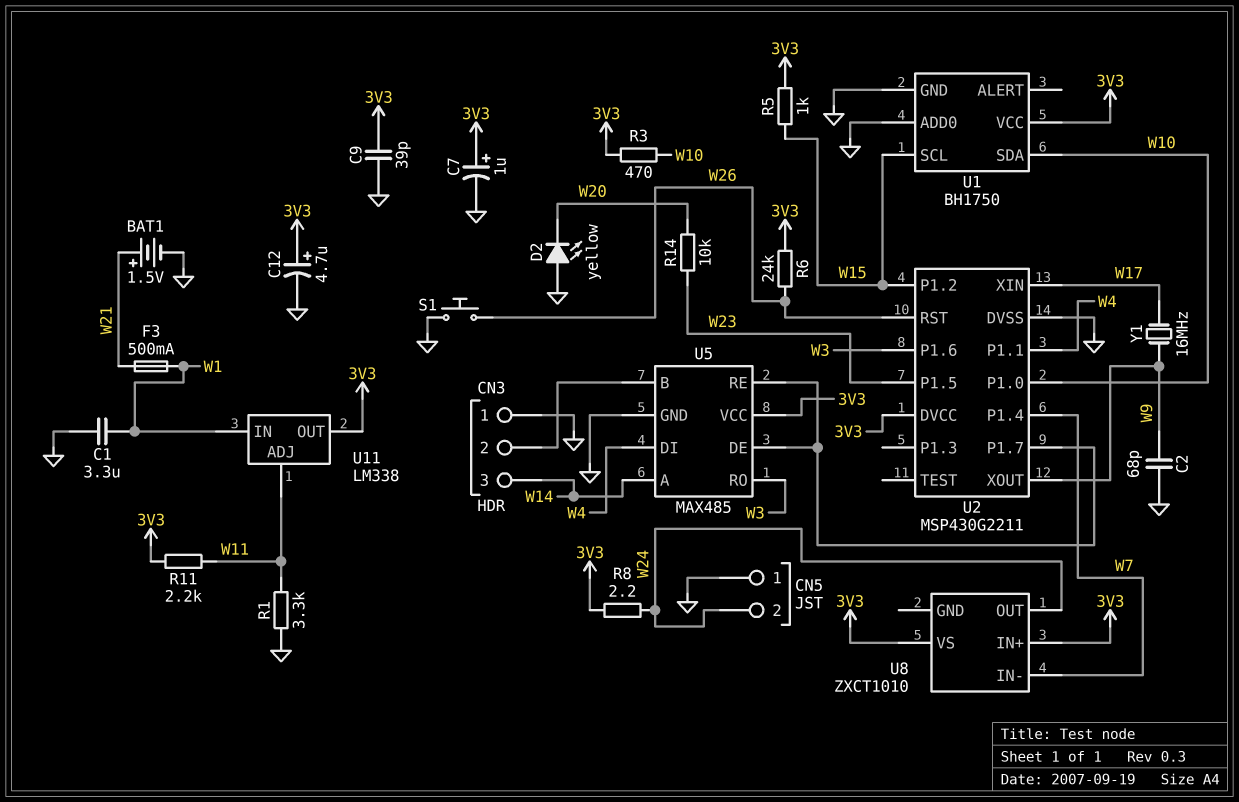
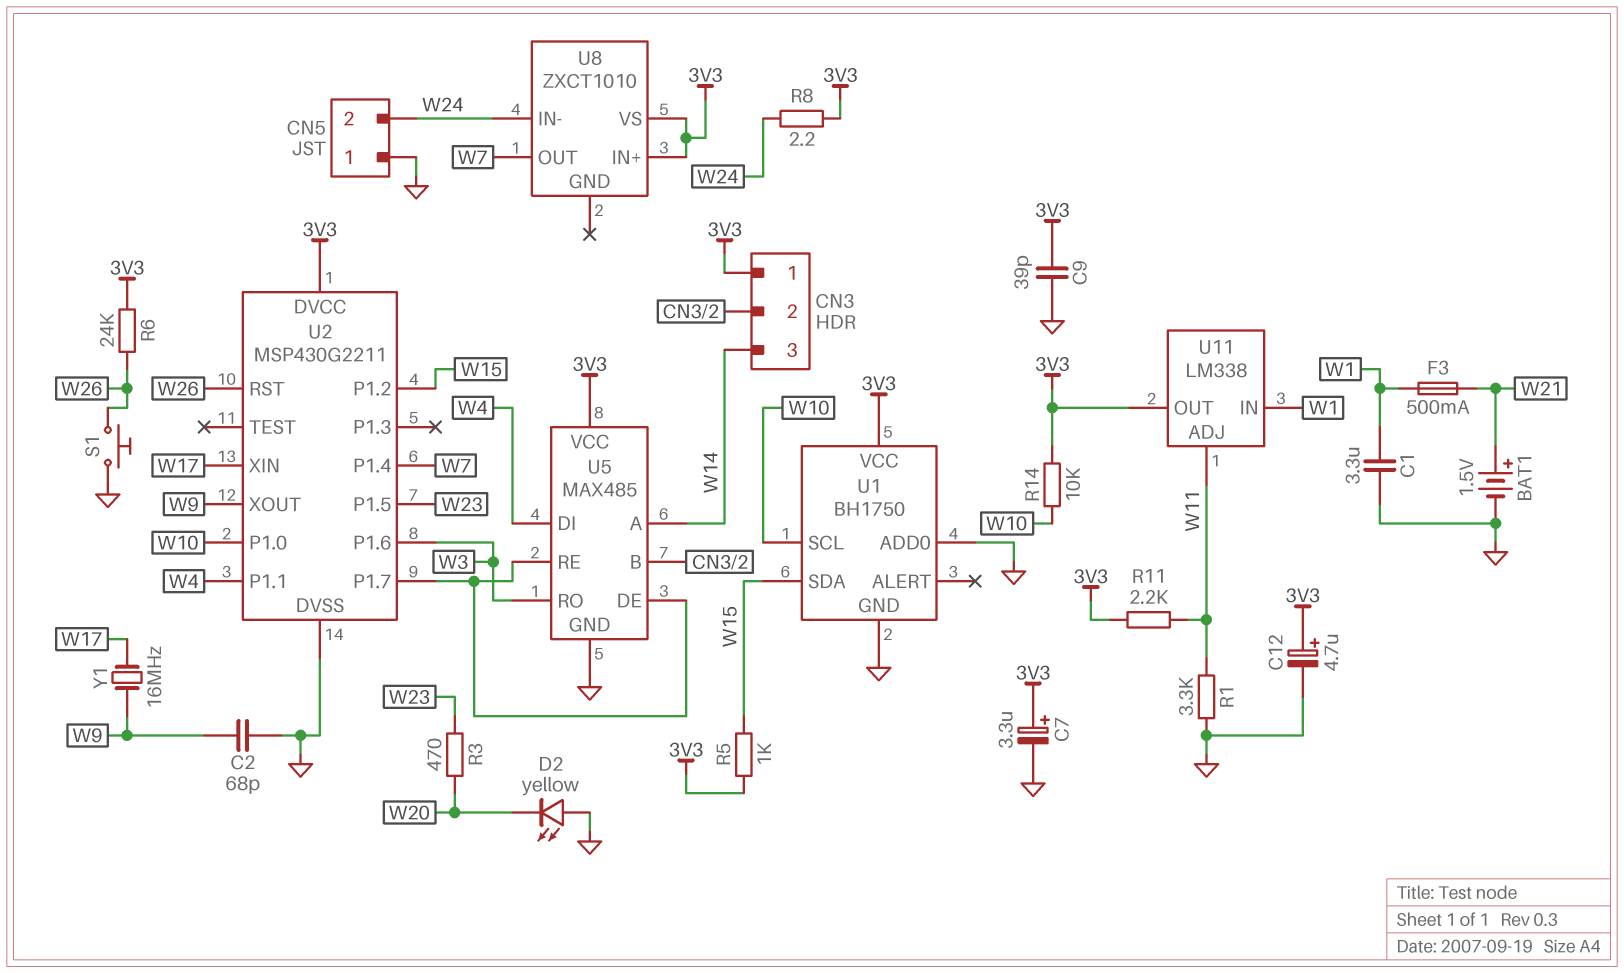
C7: 1uF (plus 3V3, minus GND) -> 3.3uF (plus 3V3, minus GND)
CN3 pin 1: GND -> 3V3
R3: 470 (3V3, W10) -> 470 (W20, W23)
R14: 10k (W20, W23) -> 10k (3V3, W10)
U1 pin SCL: W15 -> W10
U1 pin SDA: W10 -> W15
U8 pin IN-: W7 -> W24
U8 pin OUT: W24 -> W7

